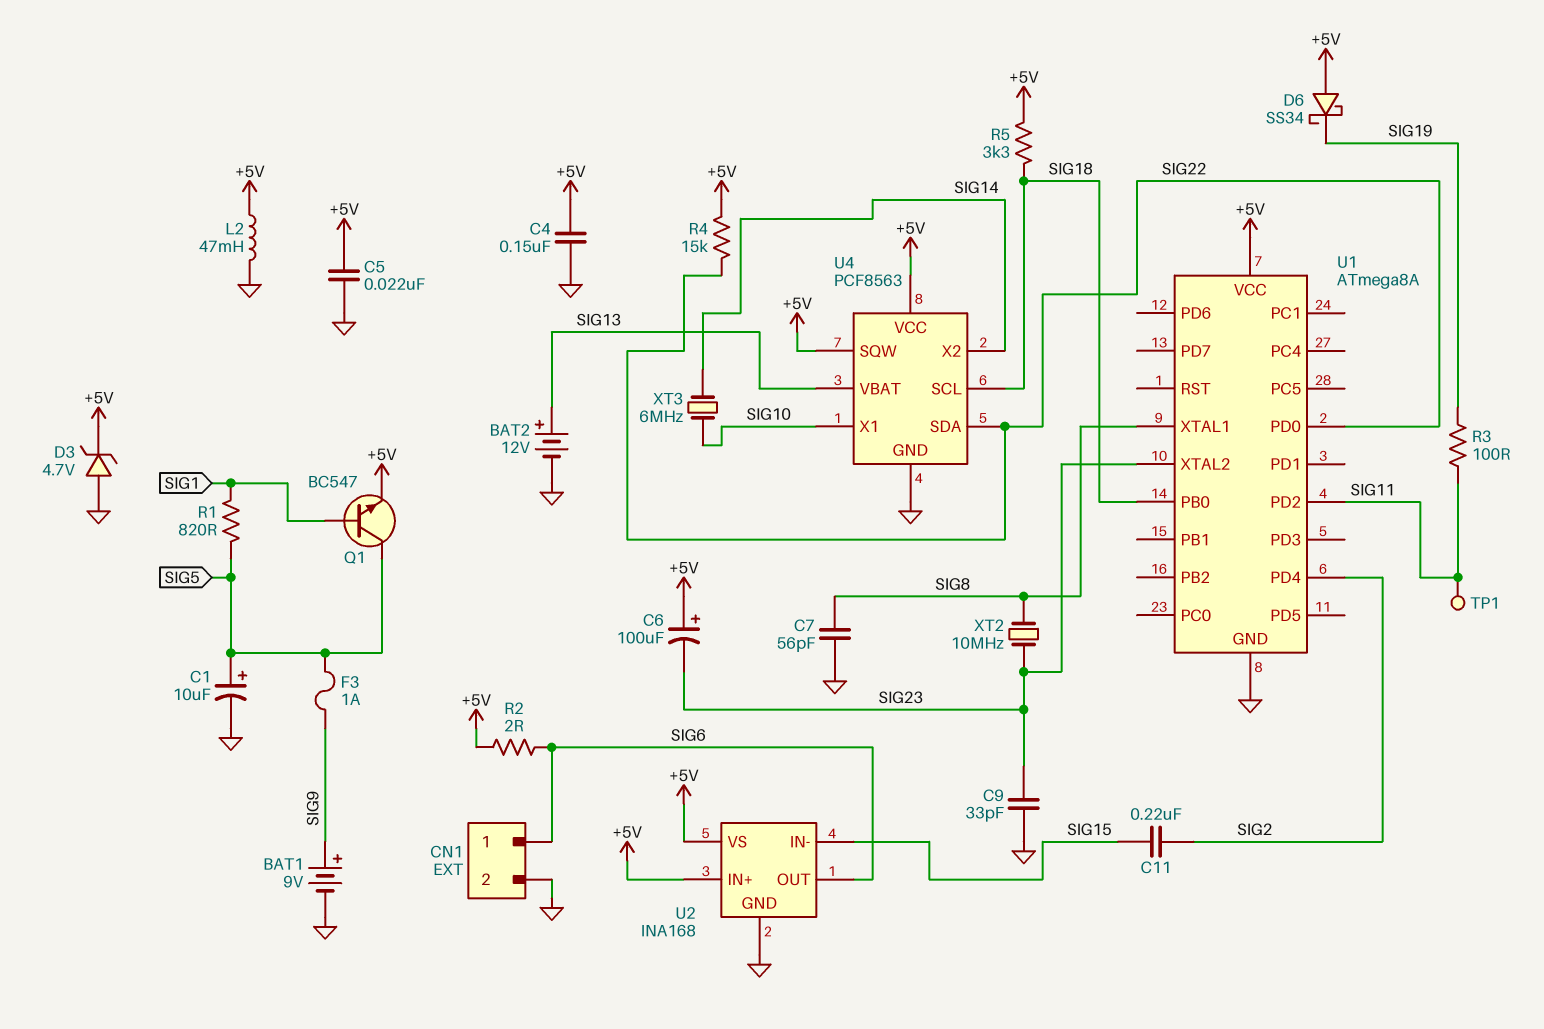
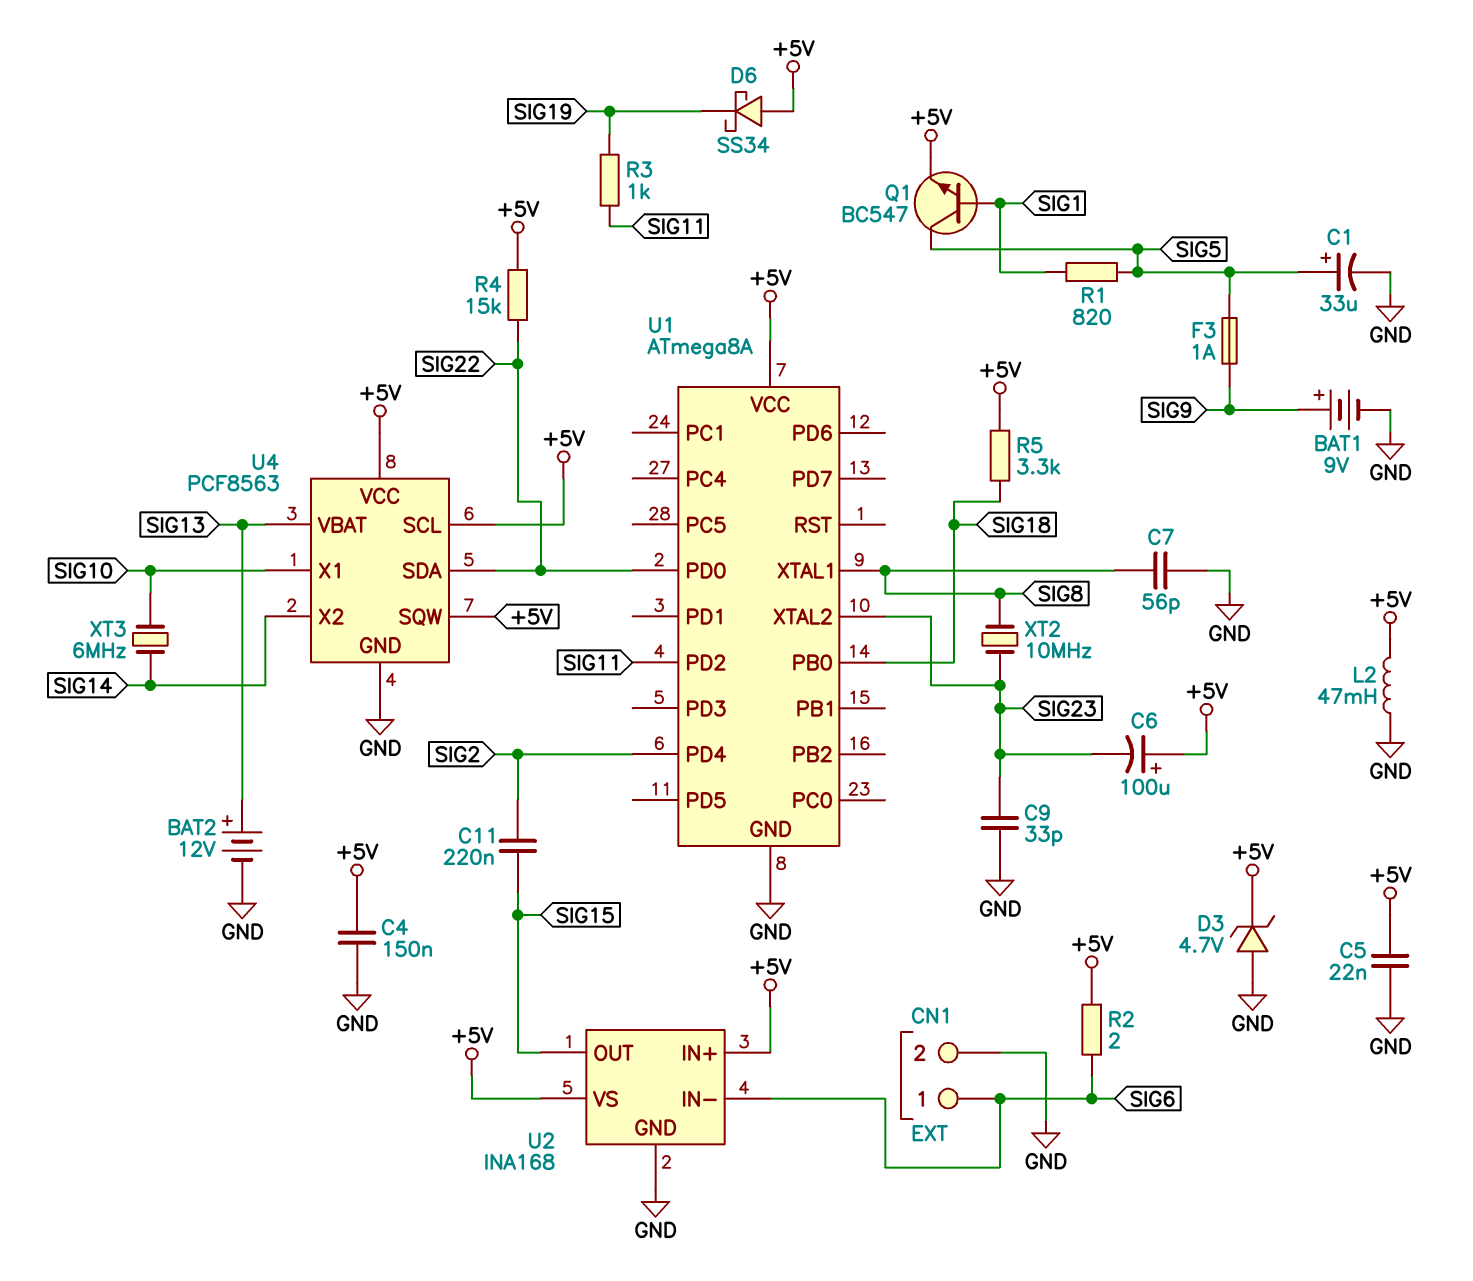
C1: 10uF (plus SIG5, minus GND) -> 33uF (plus SIG5, minus GND)
R3: 100 (SIG11, SIG19) -> 1k (SIG11, SIG19)
TP1: test point (SIG11) -> none
U2 pin IN-: SIG15 -> SIG6
U2 pin OUT: SIG6 -> SIG15
U4 pin SCL: SIG18 -> +5V

